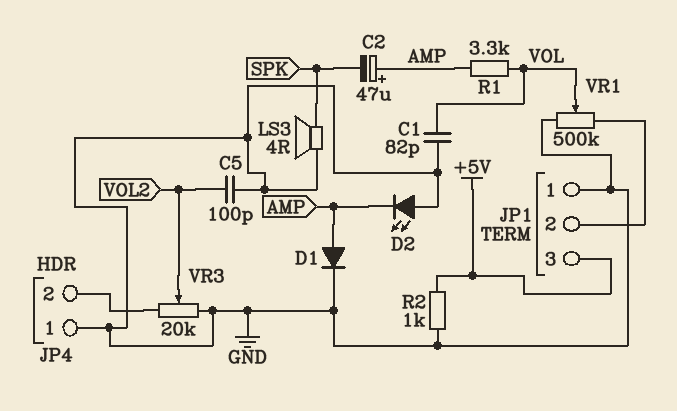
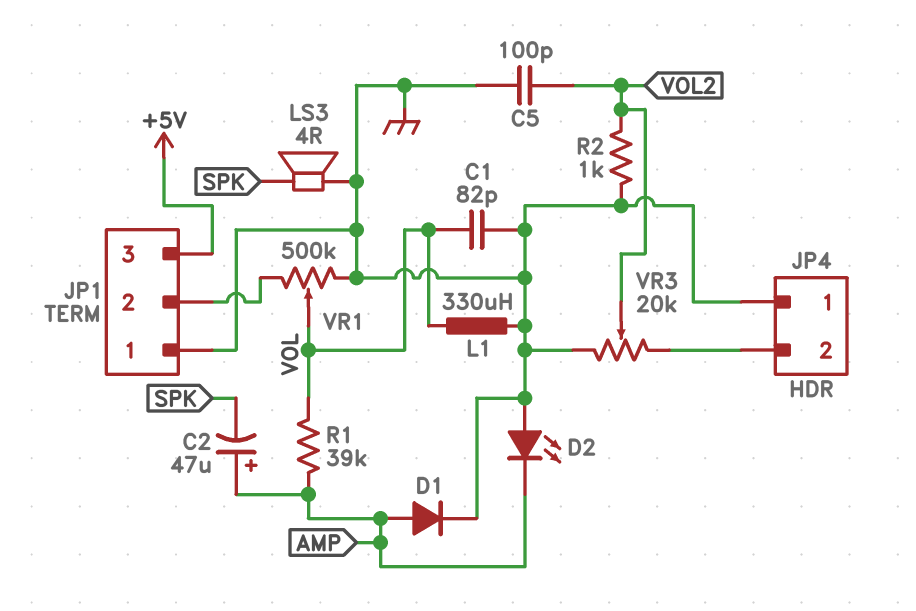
L1: none -> 330uH (GND, VOL)
R1: 3.3k (AMP, VOL) -> 39k (AMP, VOL)
R2: 1k (+5V, GND) -> 1k (GND, VOL2)

